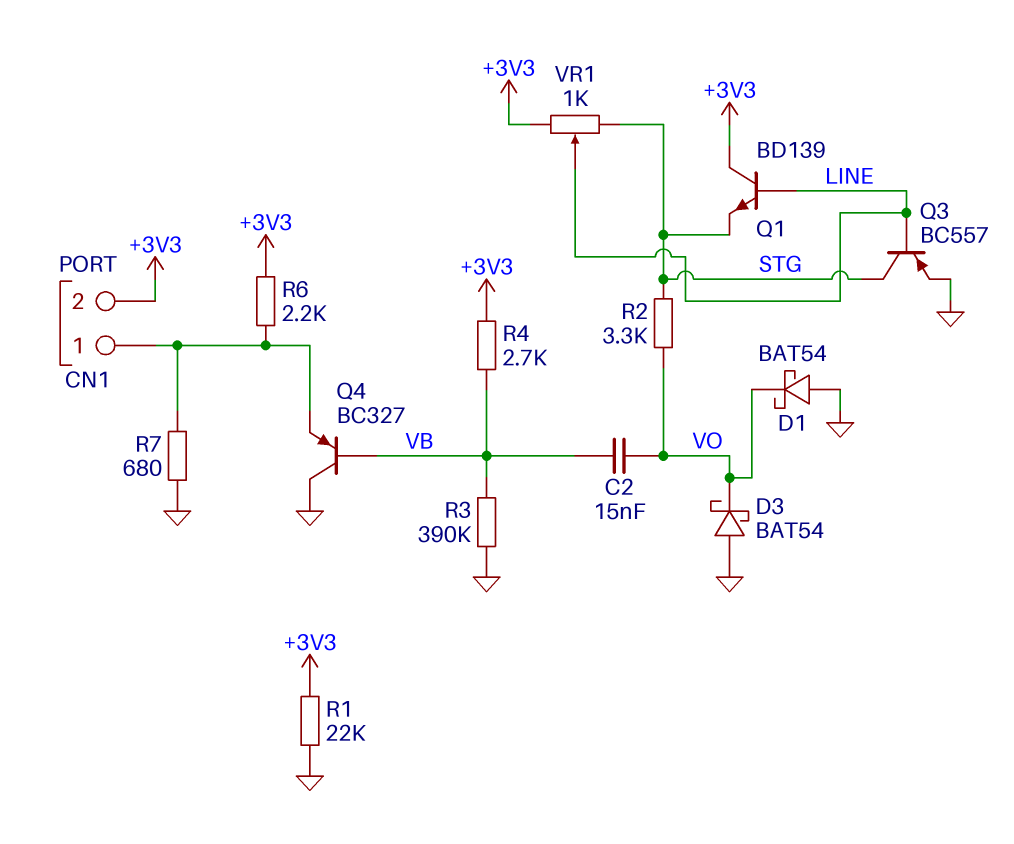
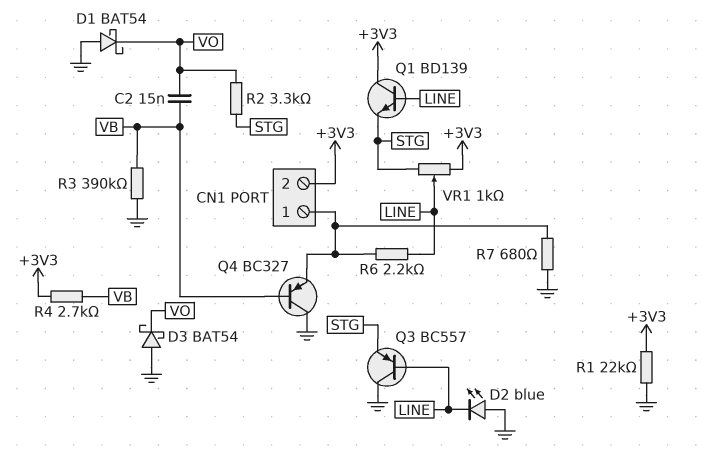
D2: none -> LED blue (A GND, K LINE)
Q3: PNP BC557 (B LINE, C STG, E GND) -> PNP BC557 (B LINE, C GND, E STG)
R6: 2.2k (+3V3, CN1/1) -> 2.2k (CN1/1, LINE)

